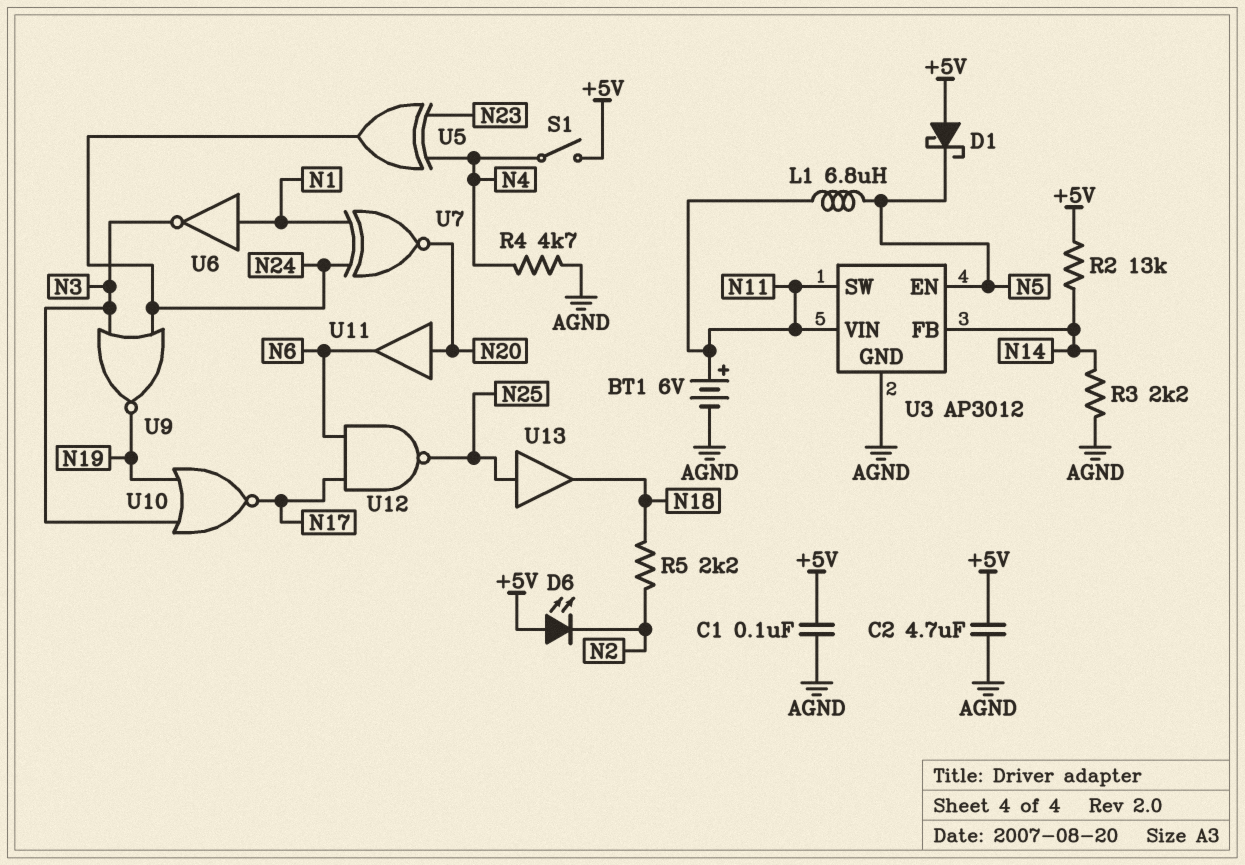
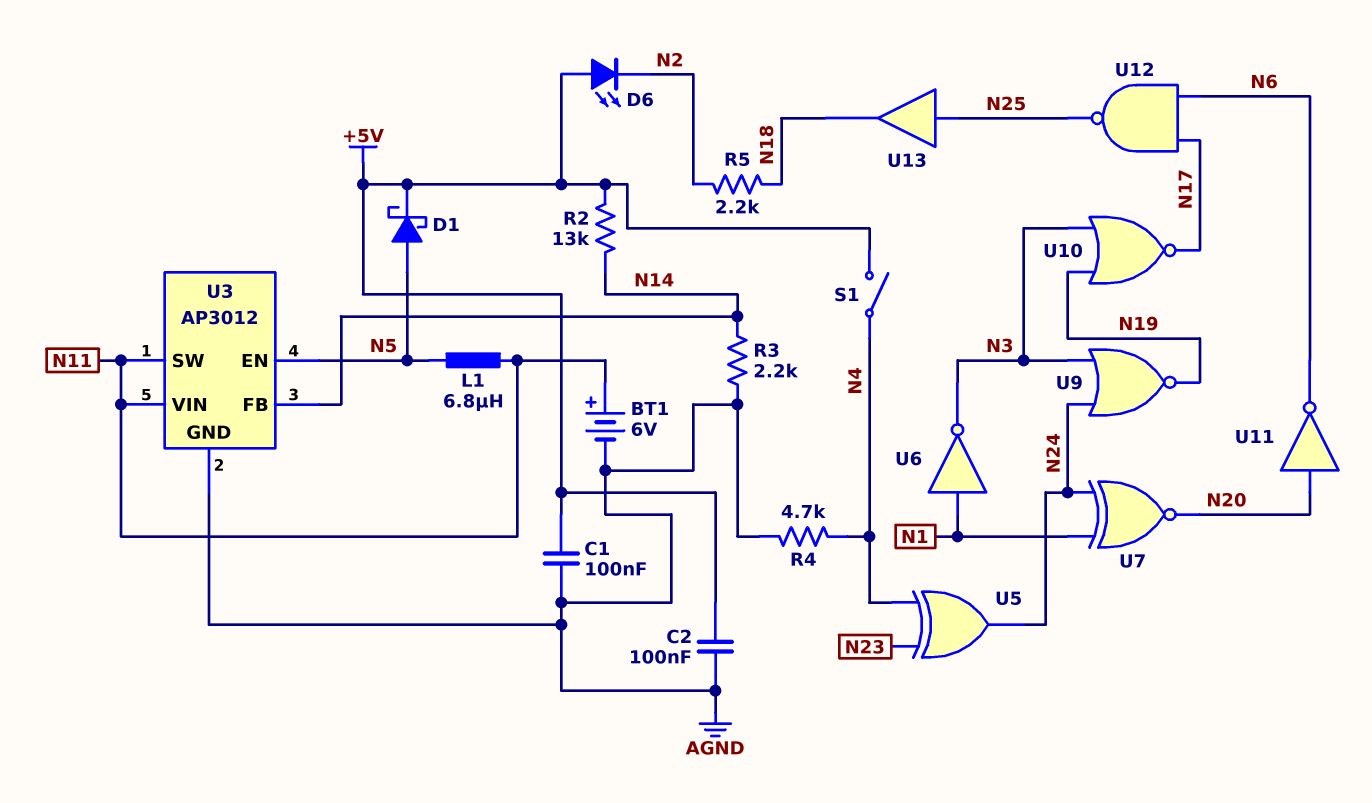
C2: 4.7uF (+5V, AGND) -> 100nF (+5V, AGND)
D1: schottky (A +5V, K N5) -> schottky (A N5, K +5V)
U11: buffer (in N20, out N6) -> NOT (in N20, out N6)

